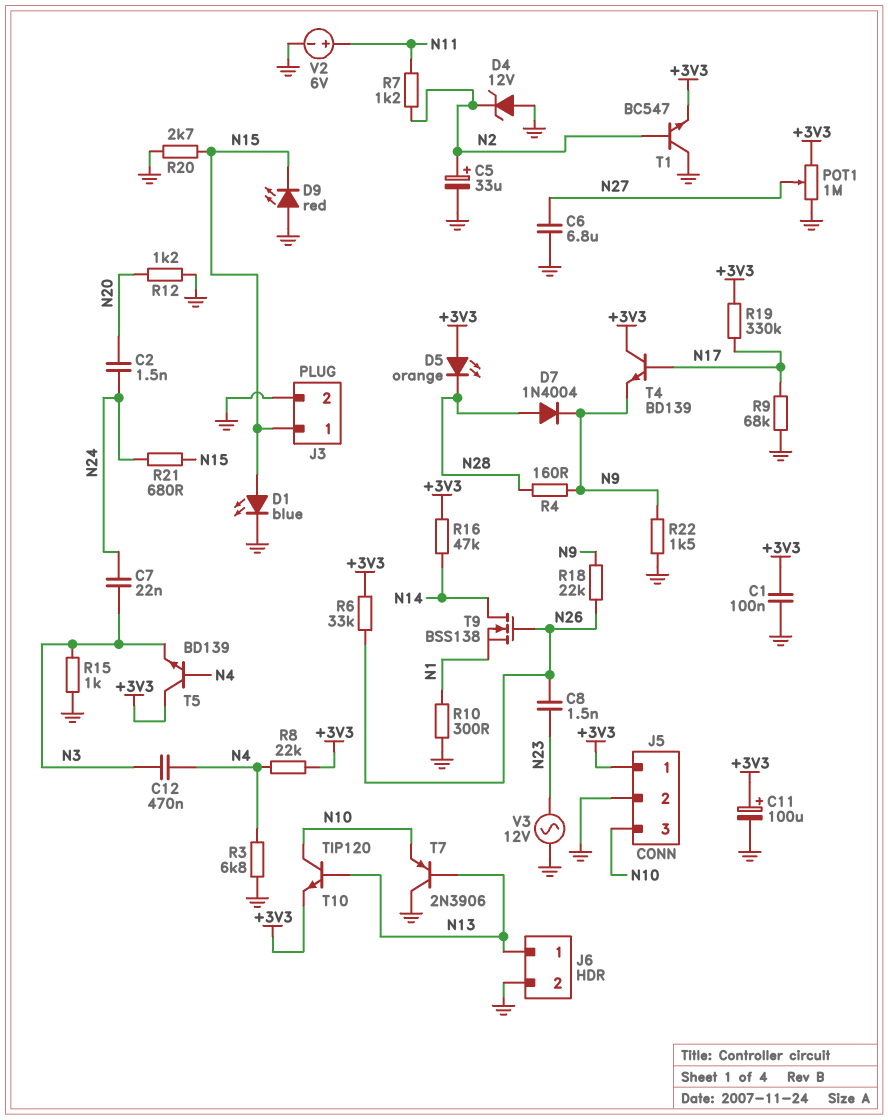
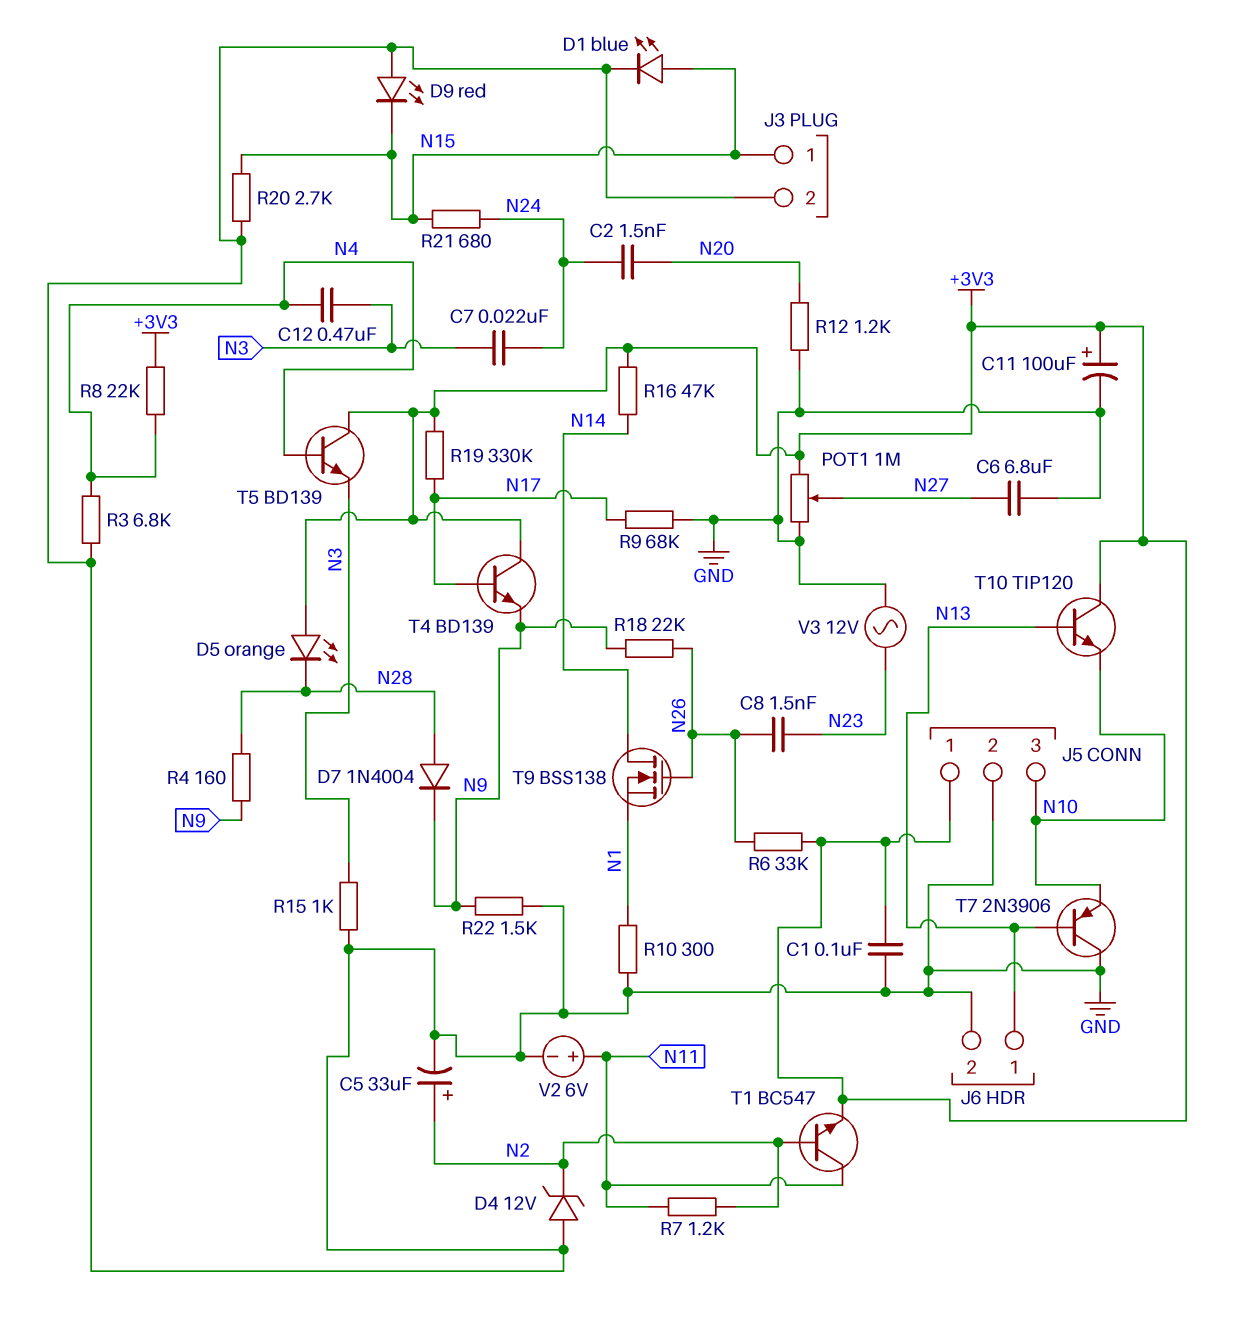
T1: NPN BC547 (B N2, C GND, E +3V3) -> NPN BC547 (B N2, C N11, E +3V3)
T10: NPN TIP120 (B N13, C N10, E +3V3) -> NPN TIP120 (B N13, C +3V3, E N10)

